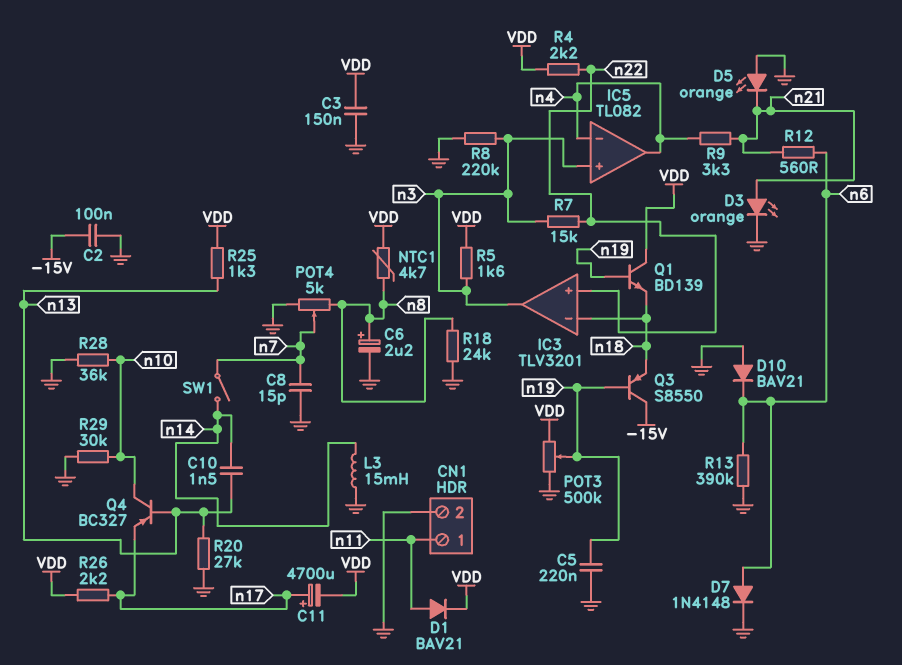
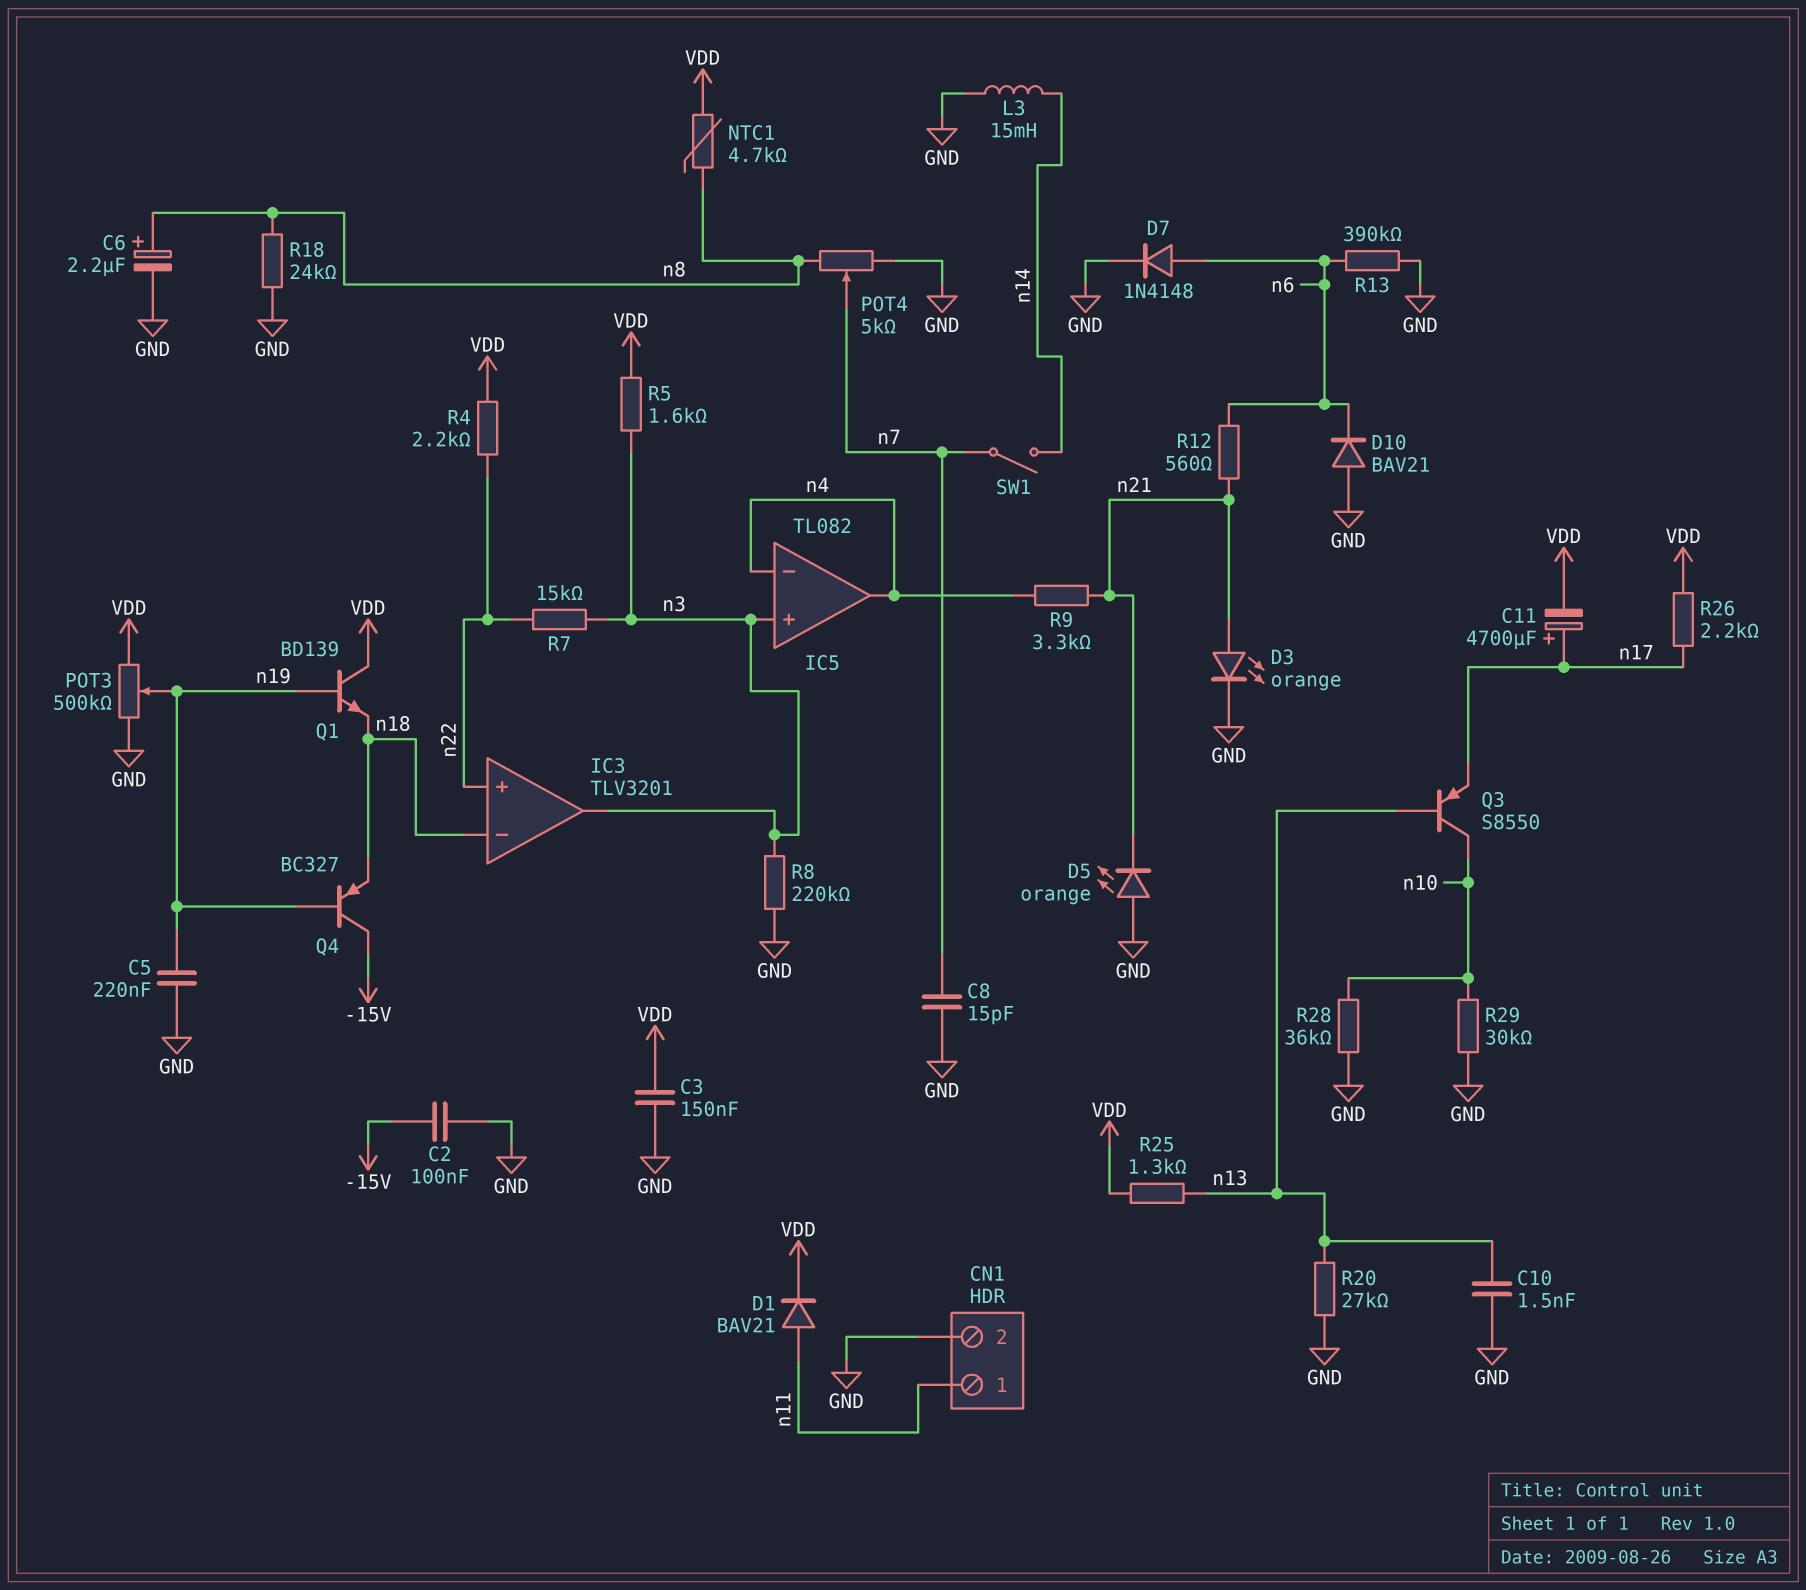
C10: 1.5nF (n13, n14) -> 1.5nF (GND, n13)
Q3: PNP S8550 (B n19, C -15V, E n18) -> PNP S8550 (B n13, C n10, E n17)
Q4: PNP BC327 (B n13, C n10, E n17) -> PNP BC327 (B n19, C -15V, E n18)

